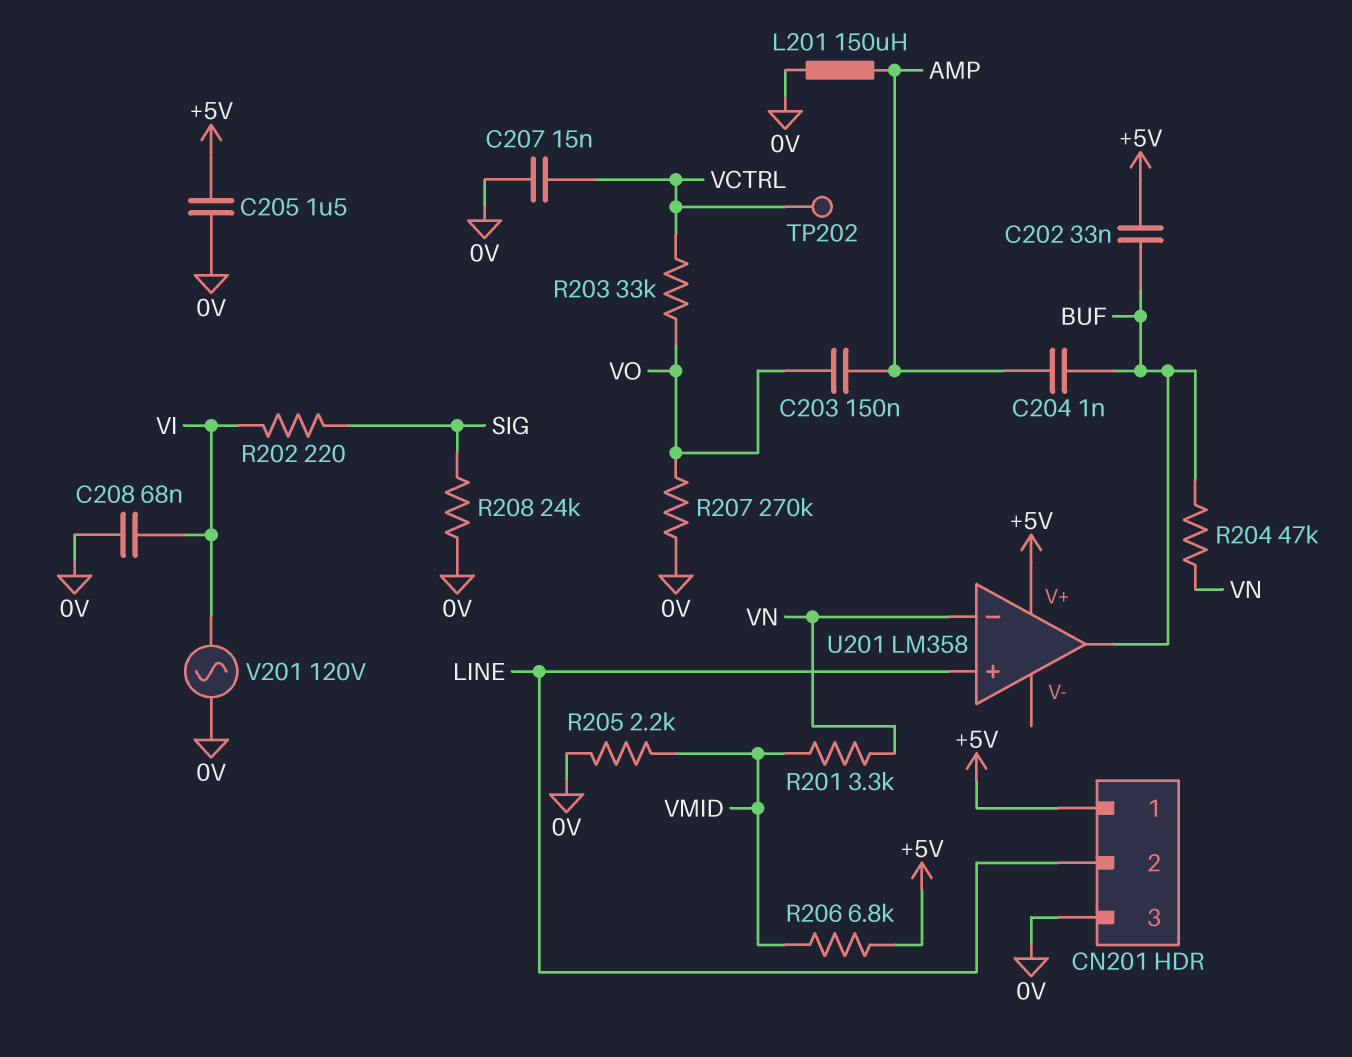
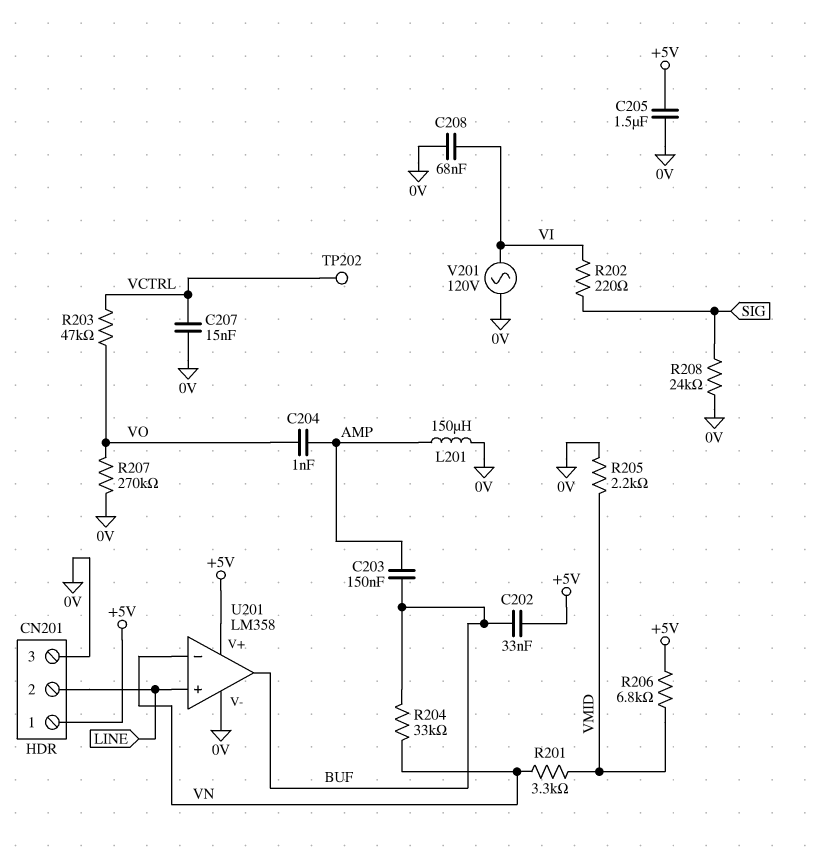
C203: 150nF (AMP, VO) -> 150nF (AMP, BUF)
C204: 1nF (AMP, BUF) -> 1nF (AMP, VO)
R203: 33k (VCTRL, VO) -> 47k (VCTRL, VO)
R204: 47k (BUF, VN) -> 33k (BUF, VN)
U201 pin V-: none -> 0V

